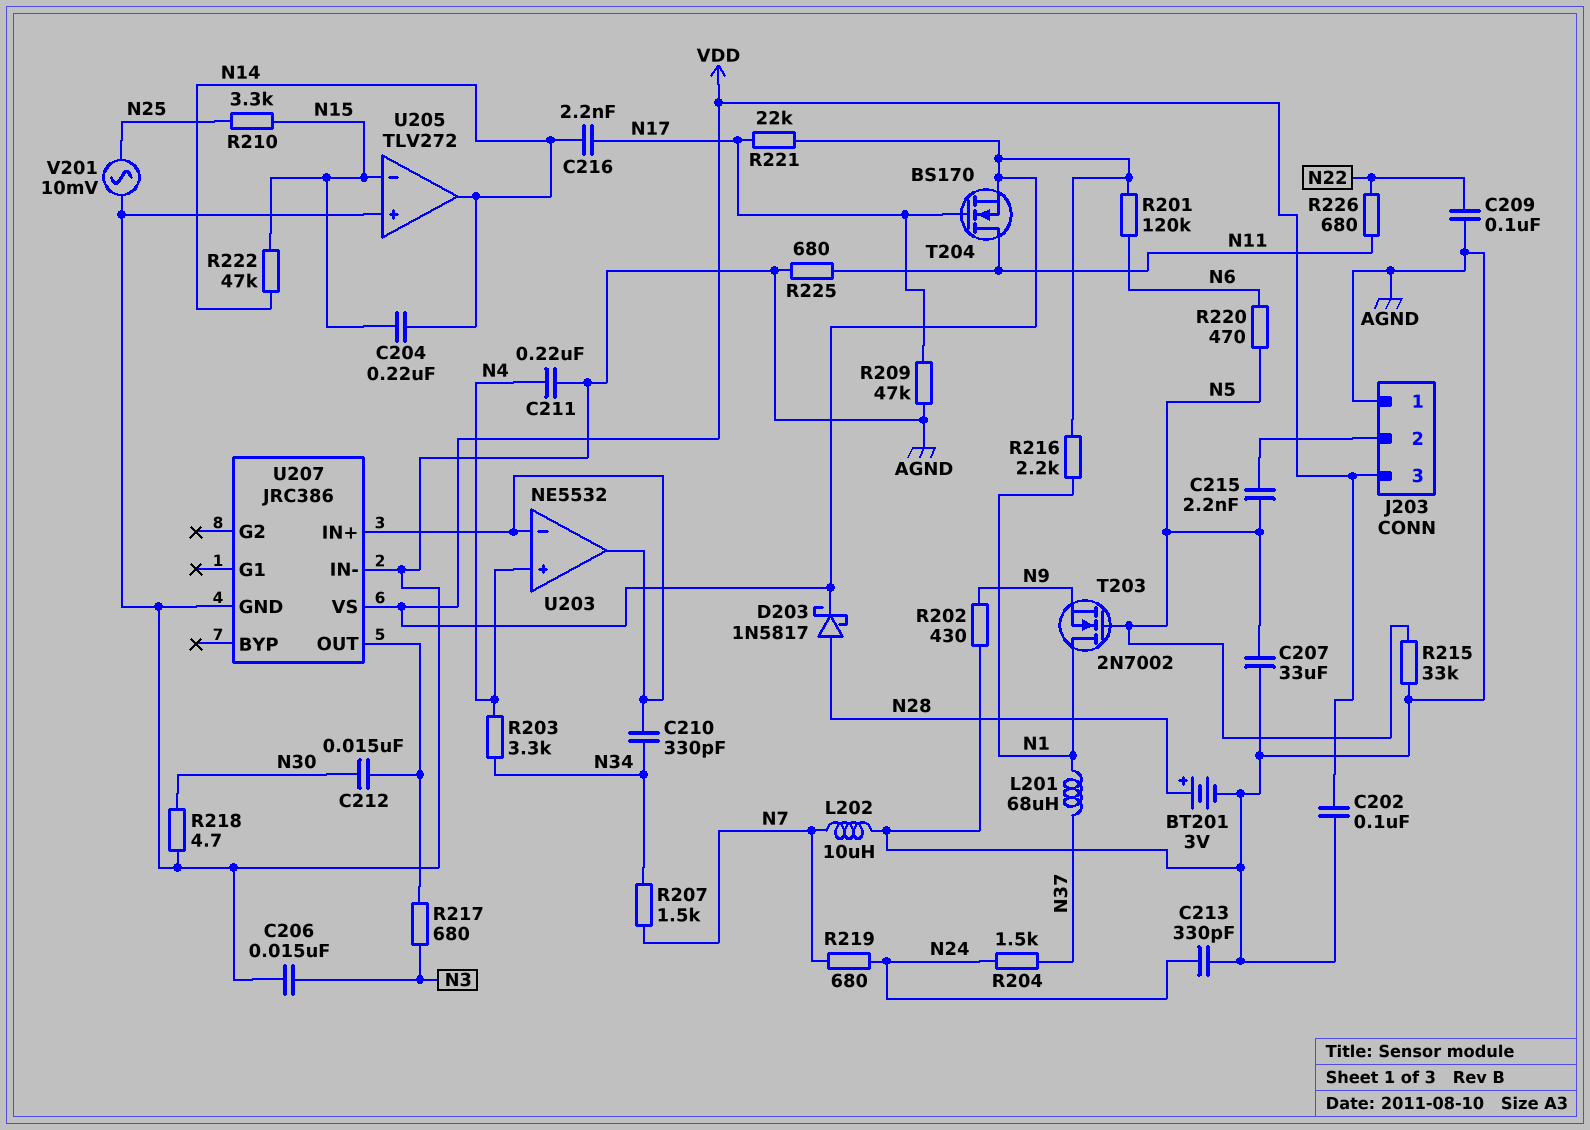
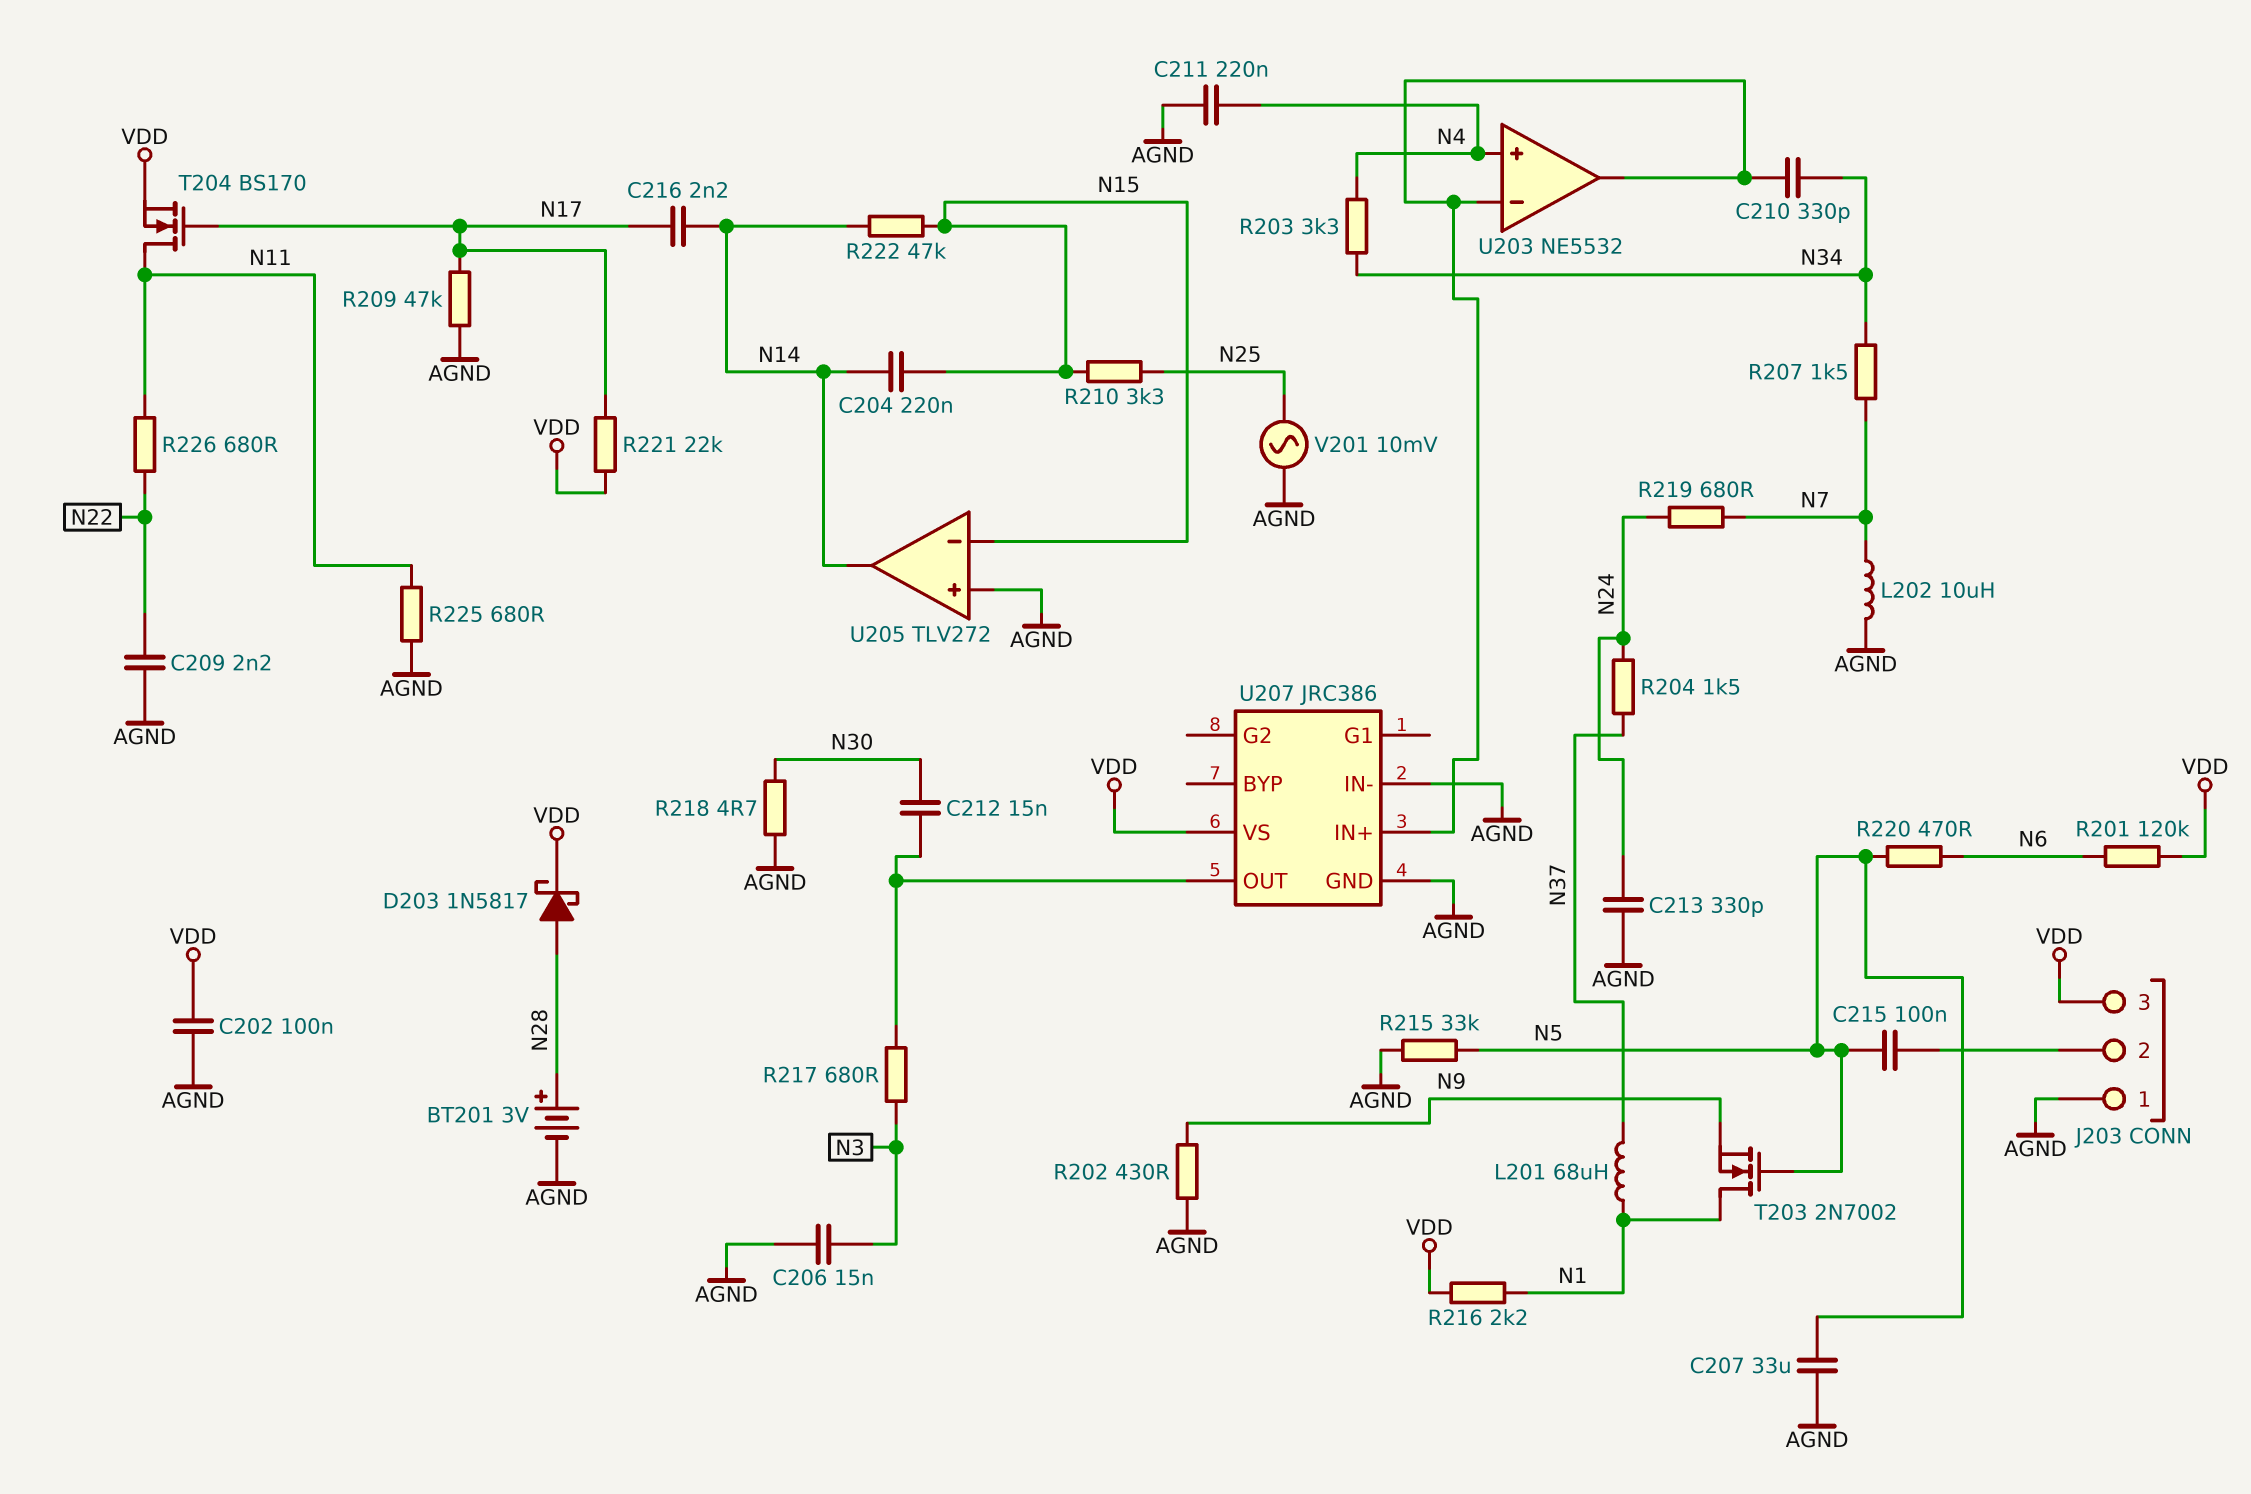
C209: 100nF (AGND, N22) -> 2.2nF (AGND, N22)
C215: 2.2nF (J203/2, N5) -> 100nF (J203/2, N5)

